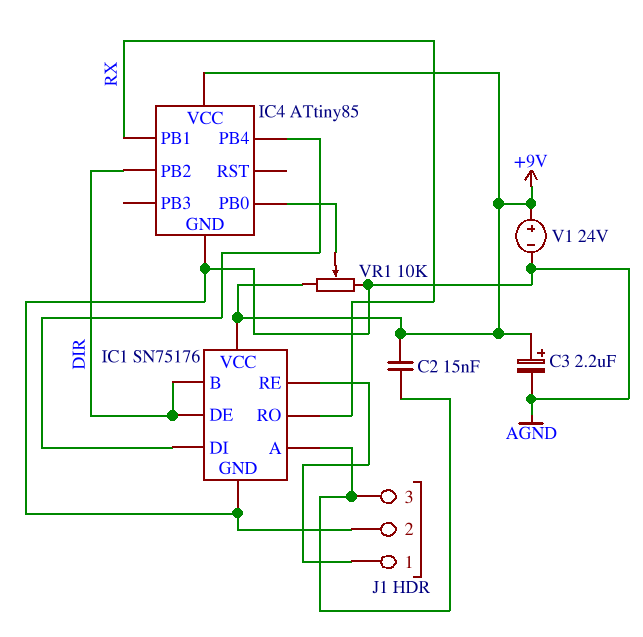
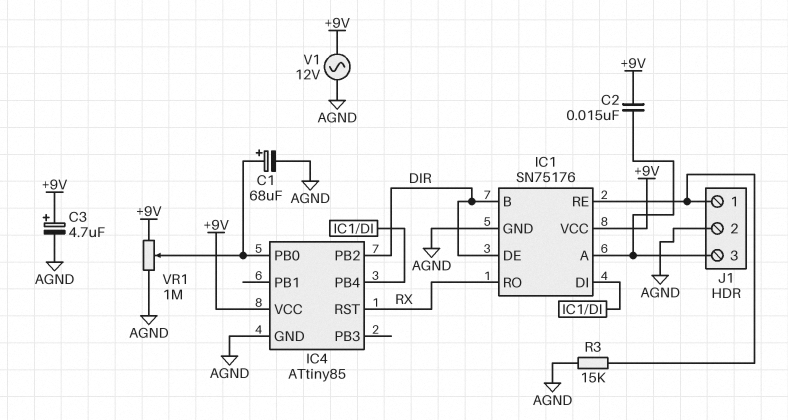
C1: none -> 68uF (plus IC4/PB0, minus AGND)
C3: 2.2uF (plus +9V, minus AGND) -> 4.7uF (plus +9V, minus AGND)
IC4 pin PB1: RX -> none
IC4 pin RST: none -> RX
R3: none -> 15k (AGND, IC1/RE)
V1: 24V (plus +9V, minus AGND) -> AC 12V (+9V, AGND)
VR1: 10k (+9V, AGND, wiper IC4/PB0) -> 1M (+9V, AGND, wiper IC4/PB0)

